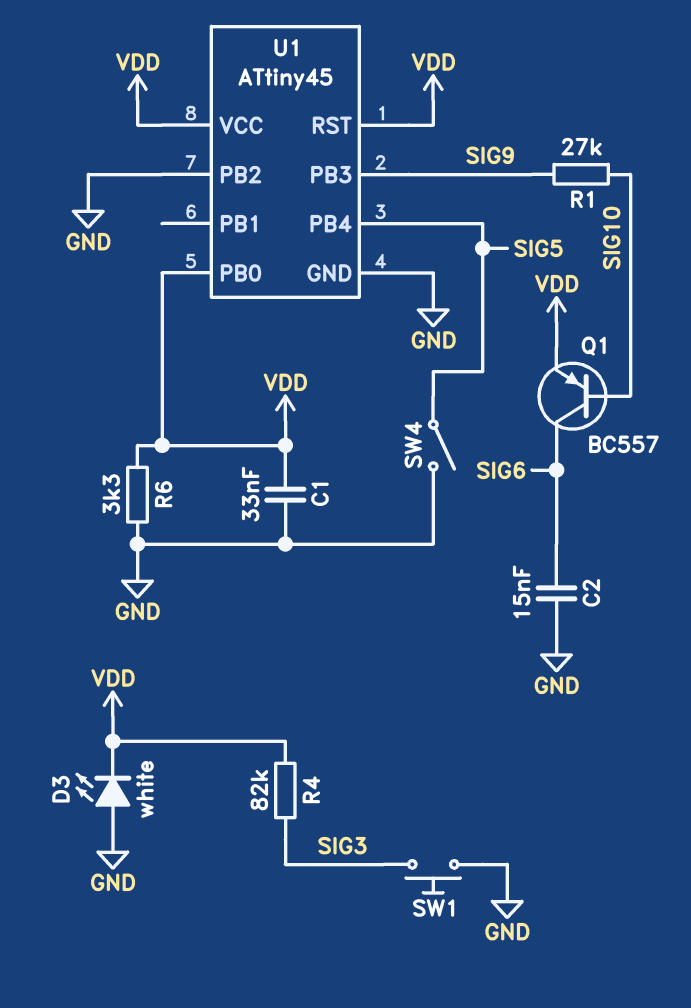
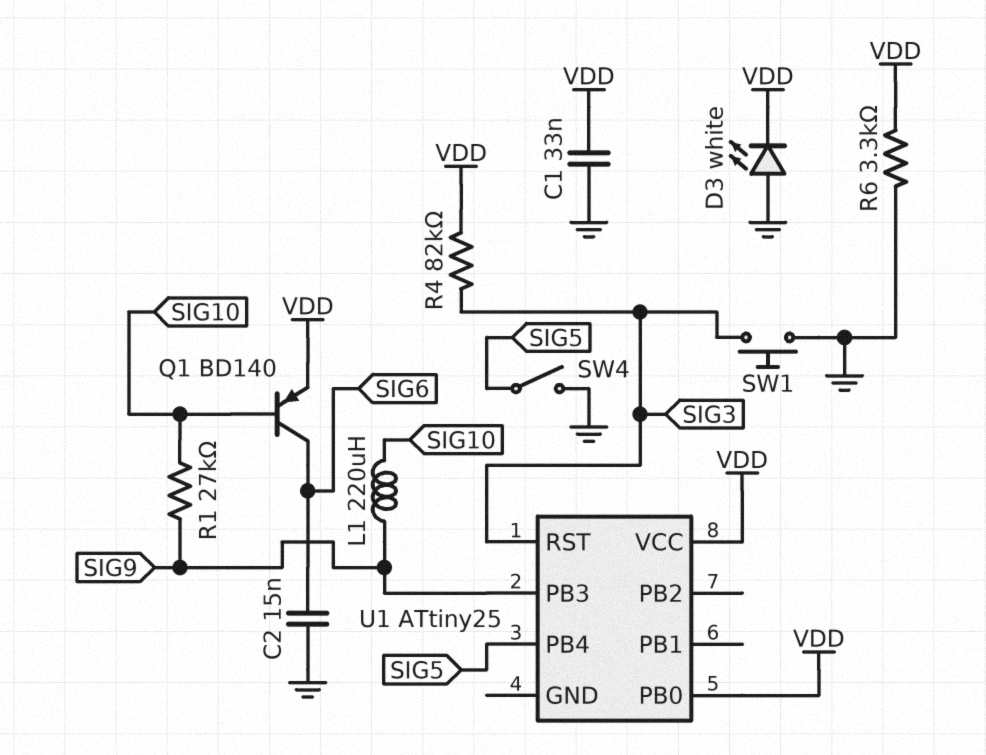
L1: none -> 220uH (SIG9, SIG10)
Q1: PNP BC557 (B SIG10, C SIG6, E VDD) -> PNP BD140 (B SIG10, C SIG6, E VDD)
U1: ATtiny45 -> ATtiny25
U1 pin GND: GND -> none
U1 pin PB2: GND -> none
U1 pin RST: VDD -> SIG3

